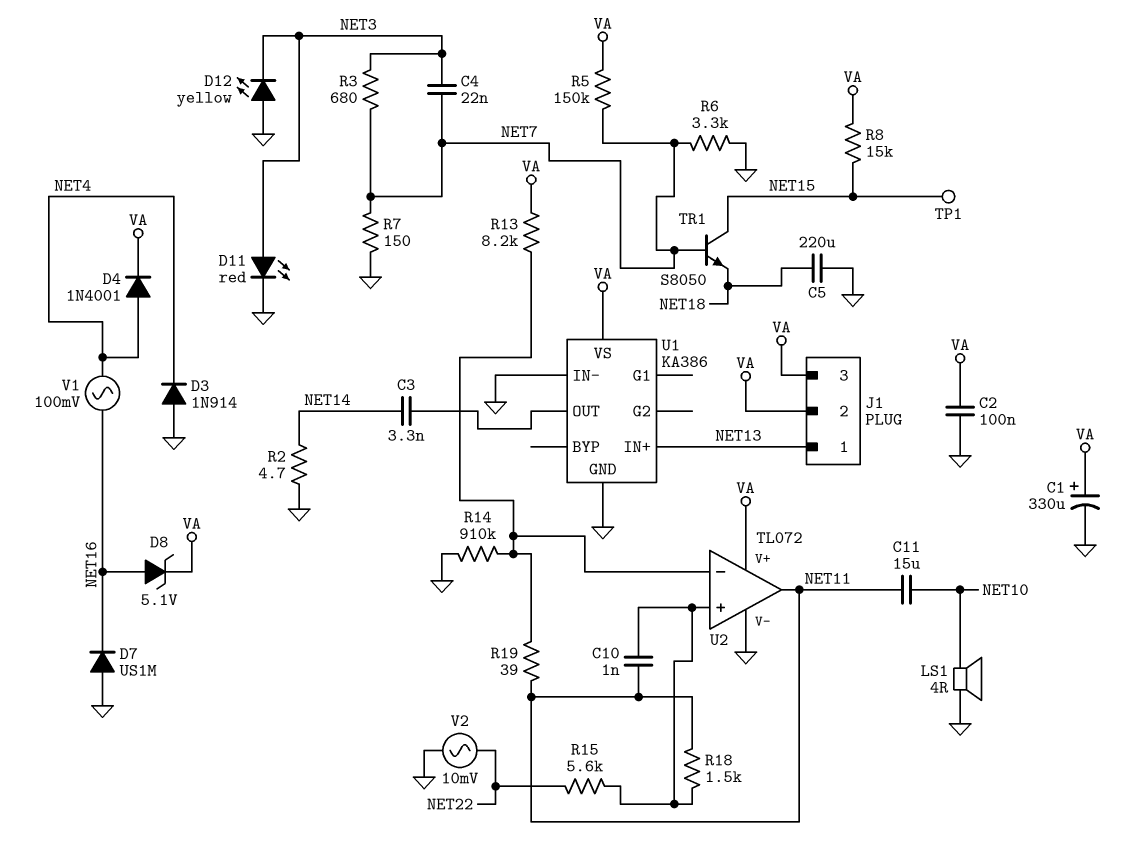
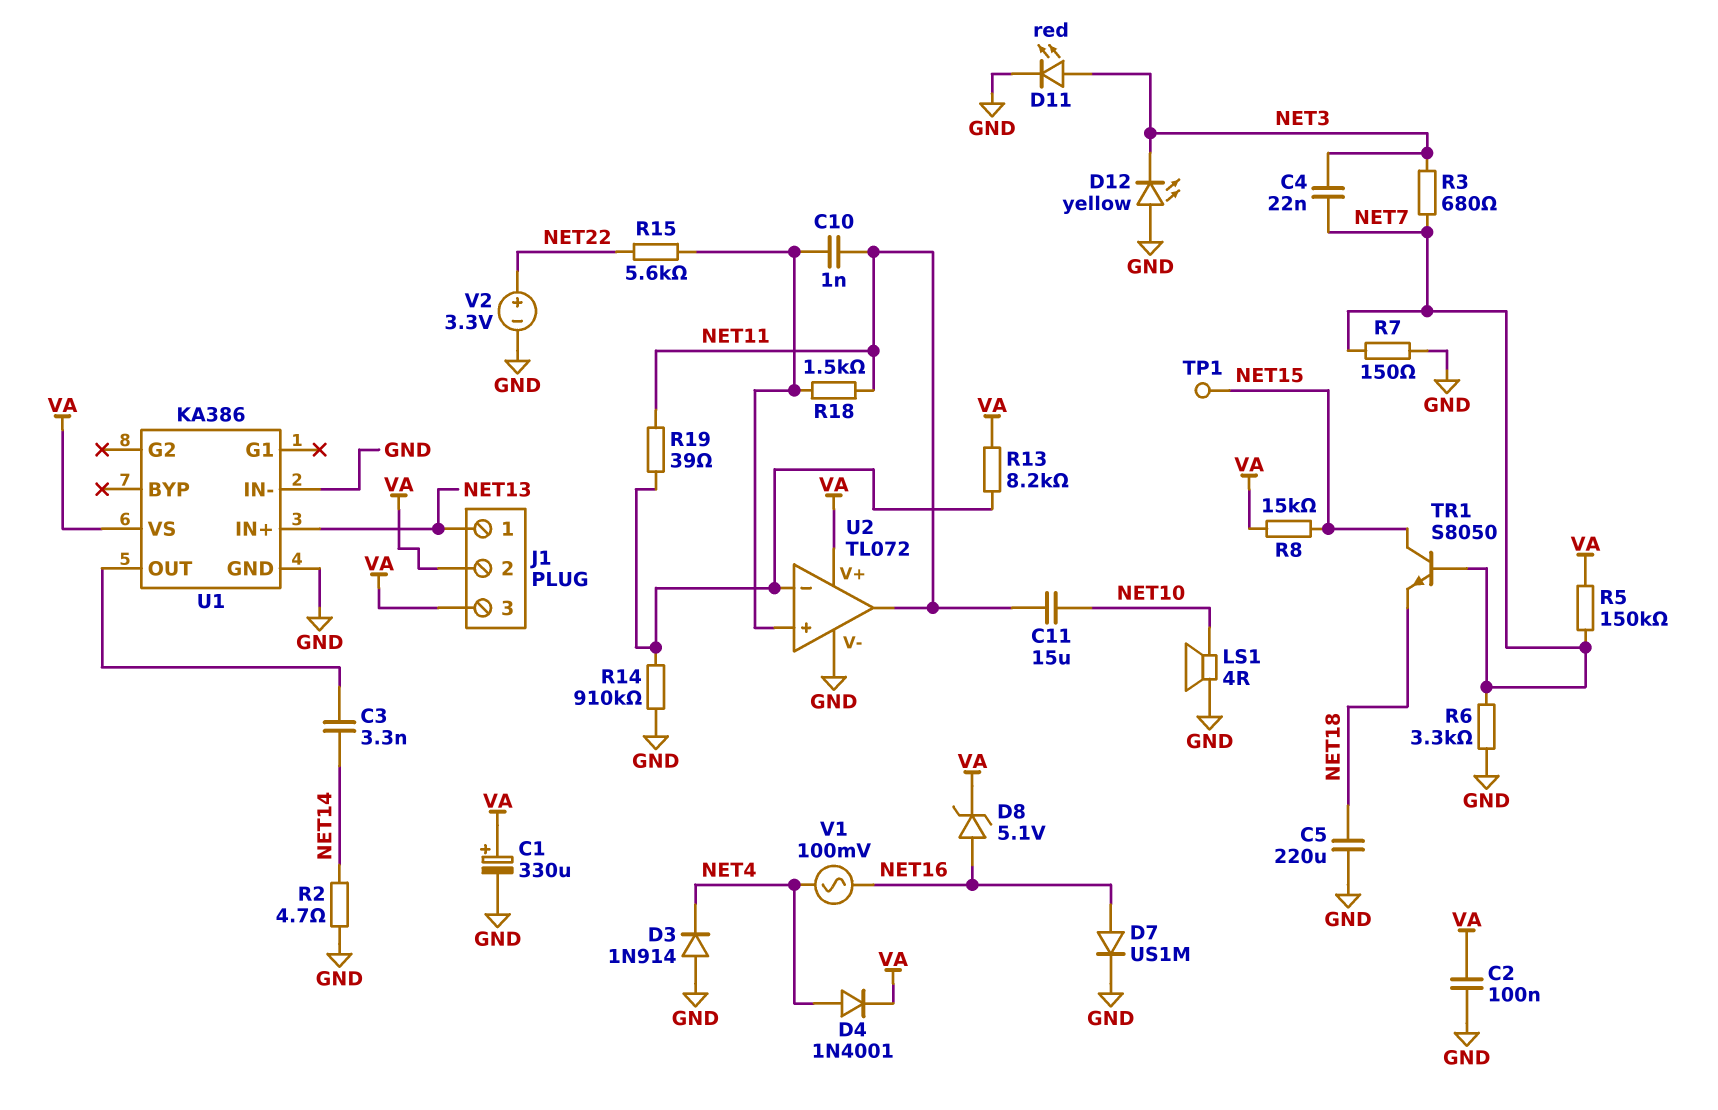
D7: diode US1M (A GND, K NET16) -> diode US1M (A NET16, K GND)
V2: AC 10mV (GND, NET22) -> 3.3V (plus NET22, minus GND)

